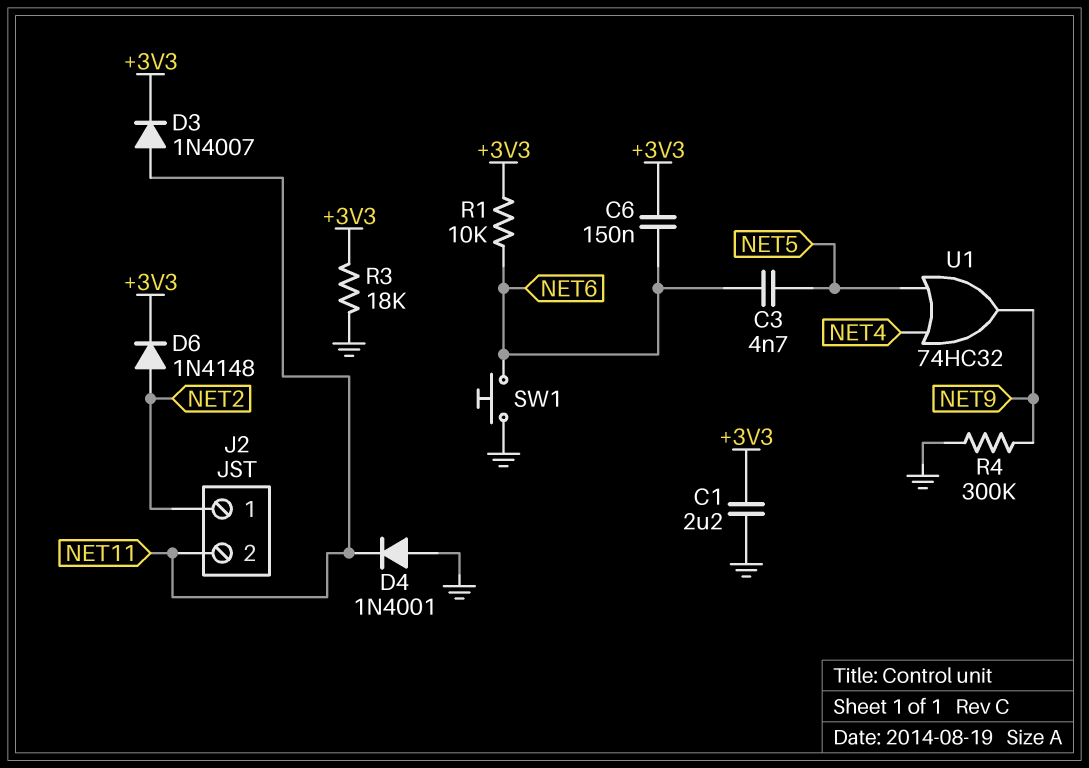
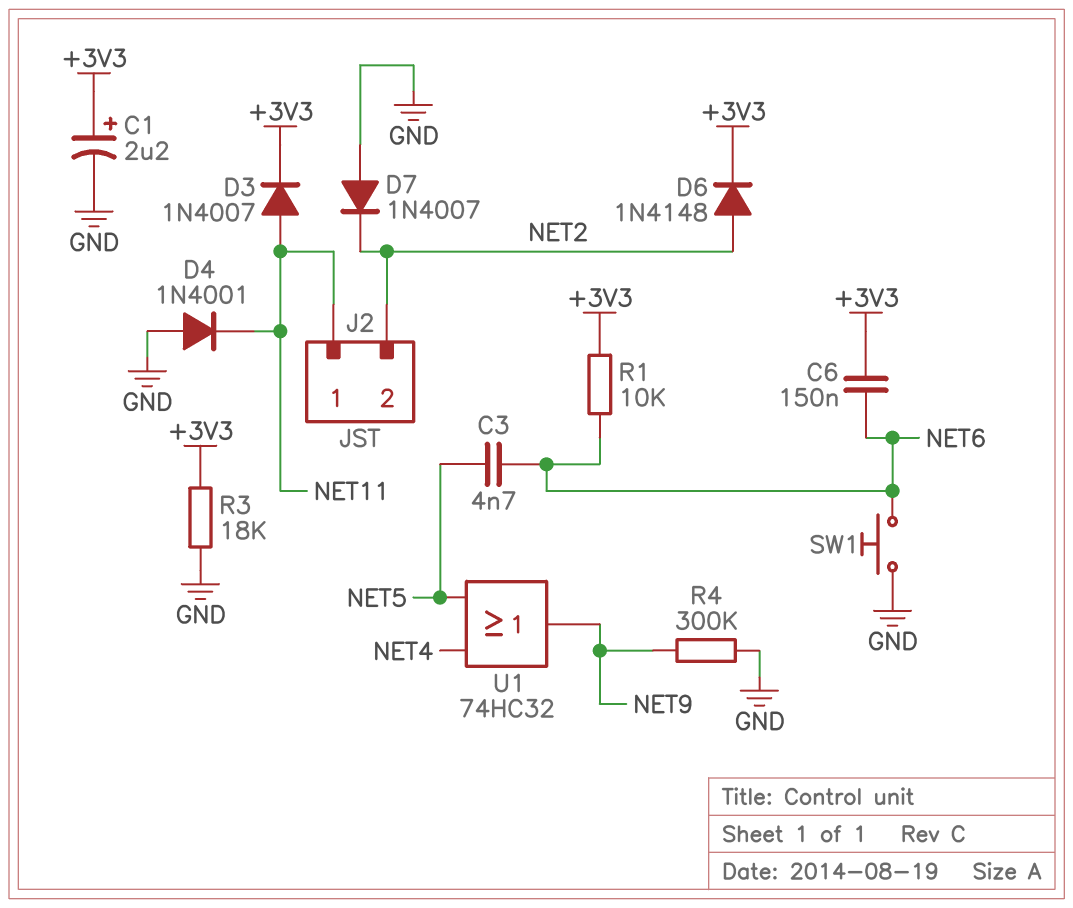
C1: 2.2uF (+3V3, GND) -> 2.2uF (plus +3V3, minus GND)
D7: none -> diode 1N4007 (A GND, K NET2)
J2 pin 1: NET2 -> NET11
J2 pin 2: NET11 -> NET2

